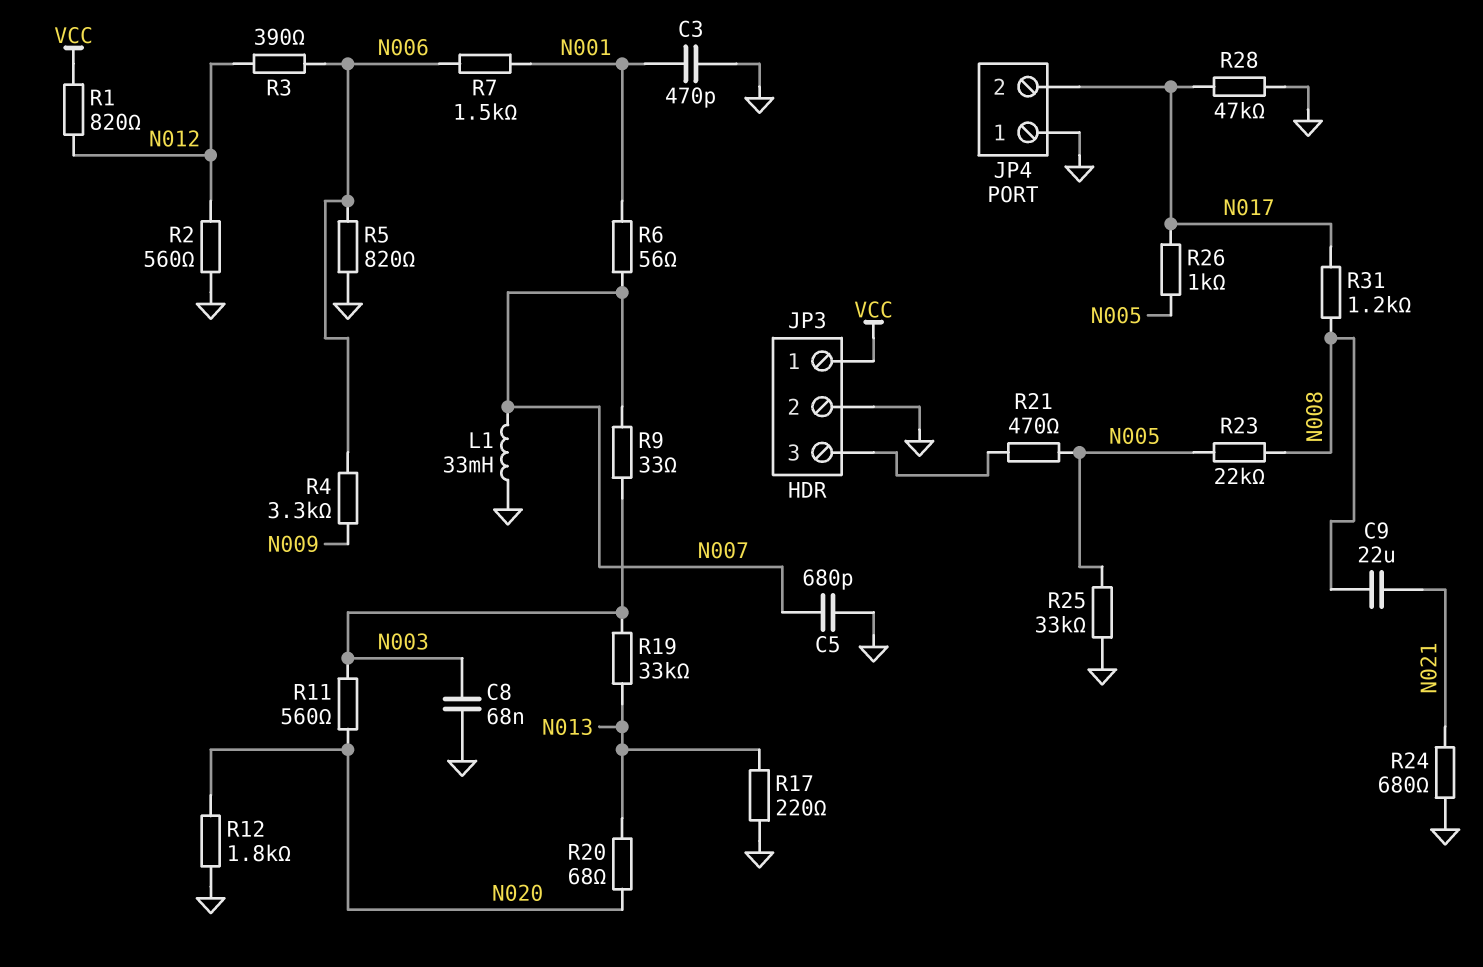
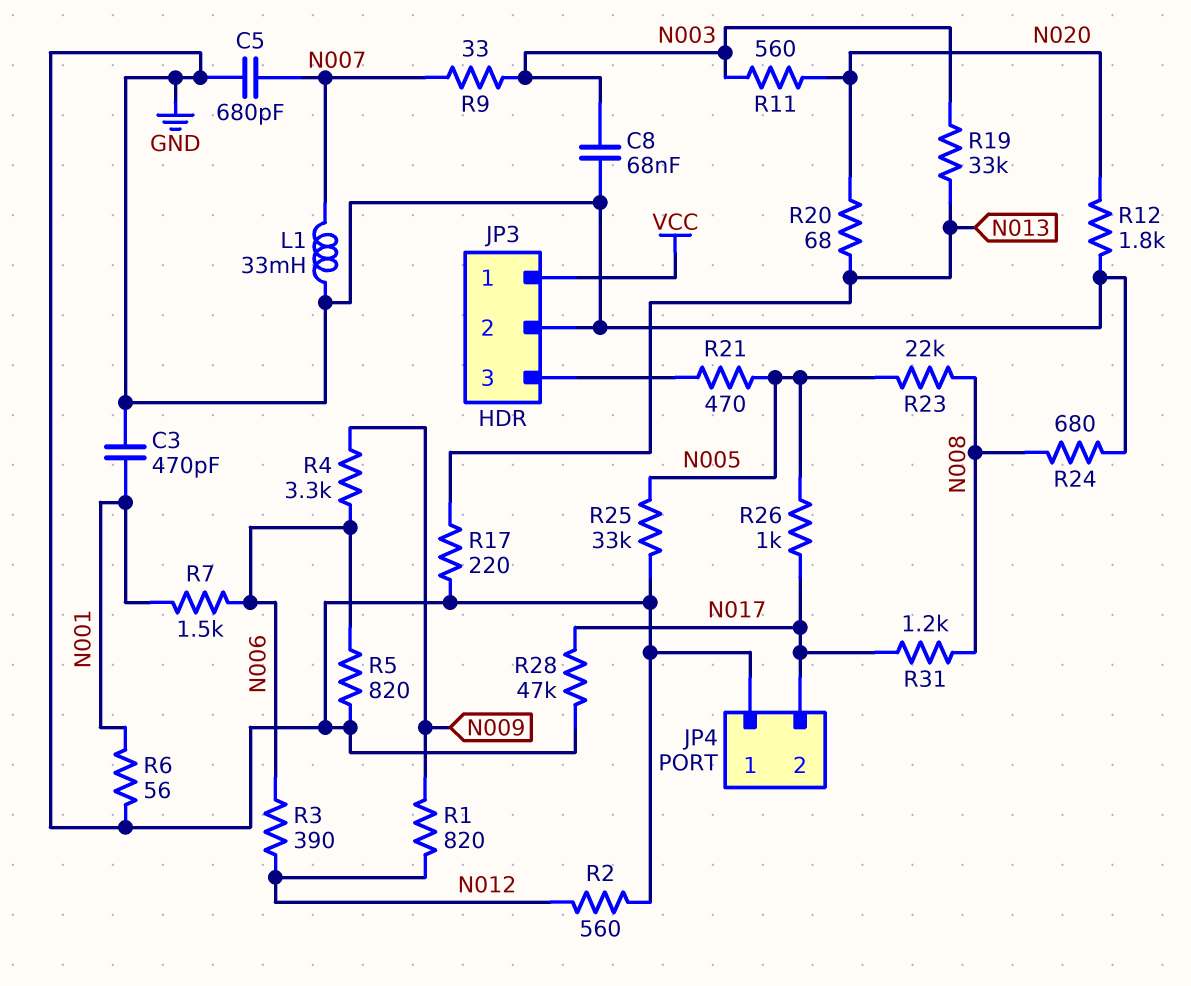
C9: 22uF (N008, N021) -> none
R1: 820 (N012, VCC) -> 820 (N009, N012)
R6: 56 (N001, N007) -> 56 (GND, N001)
R24: 680 (GND, N021) -> 680 (GND, N008)

